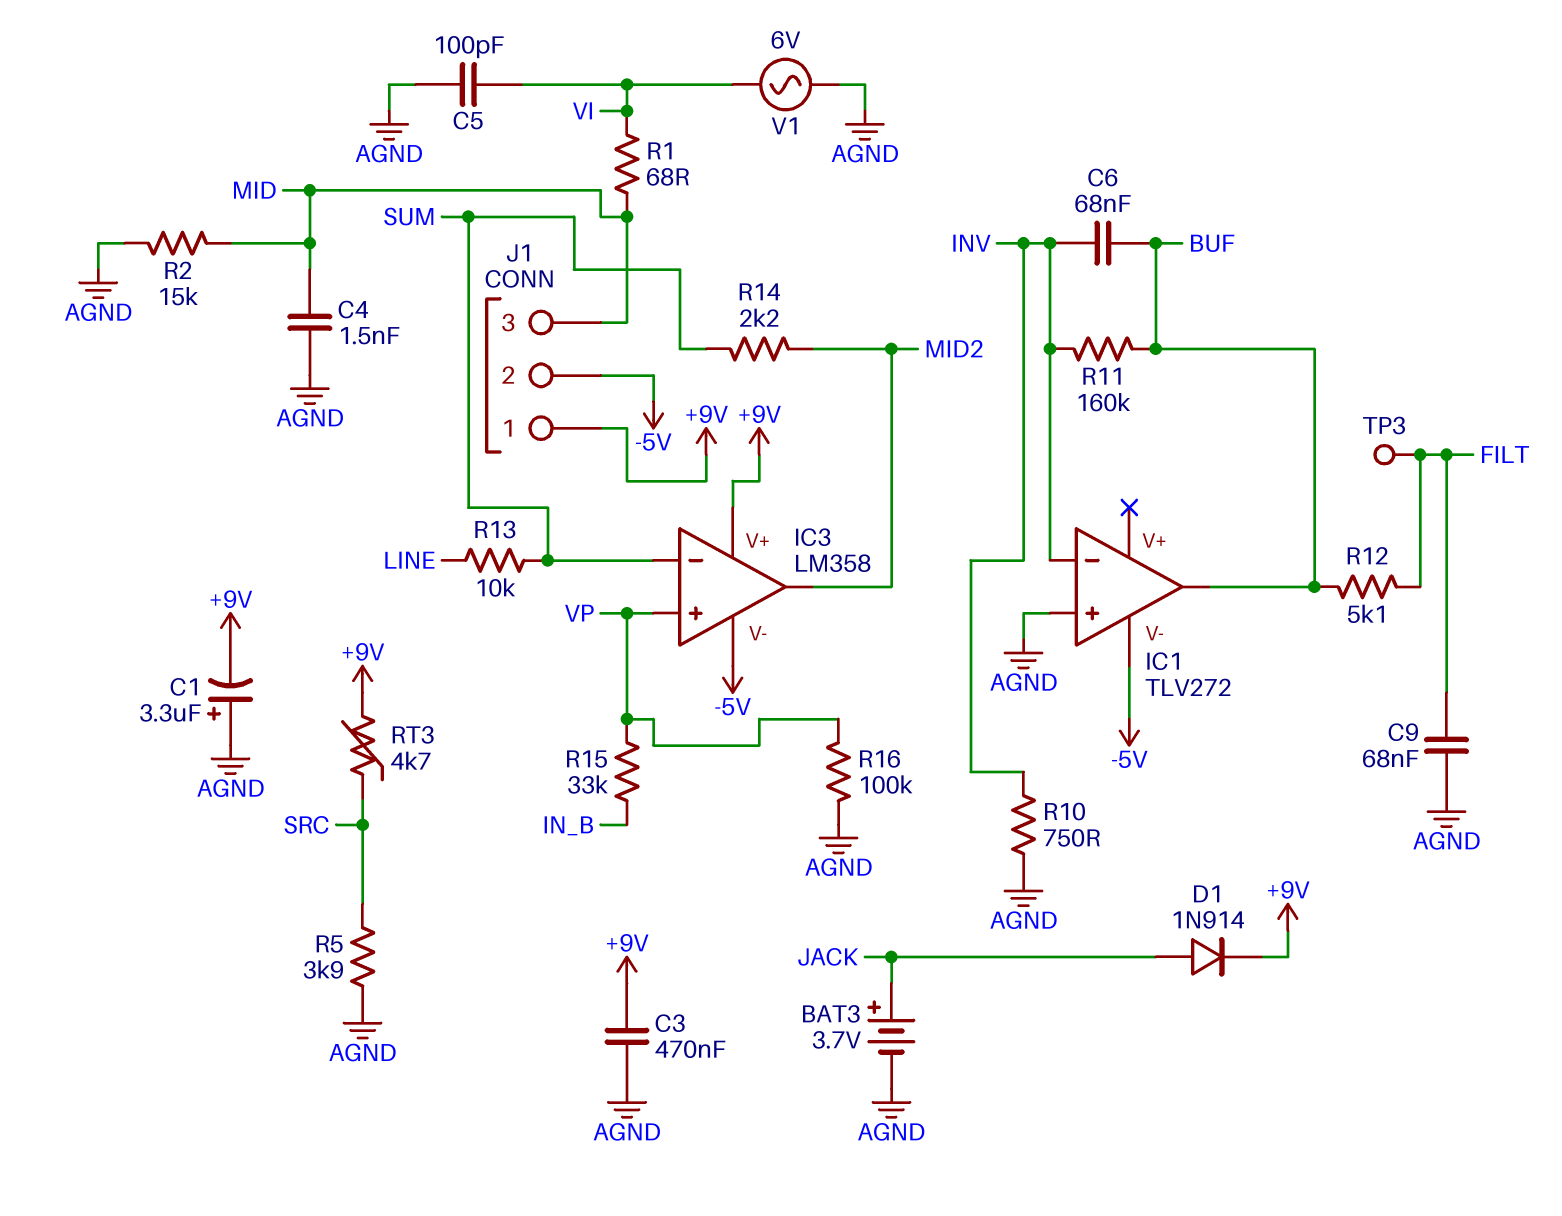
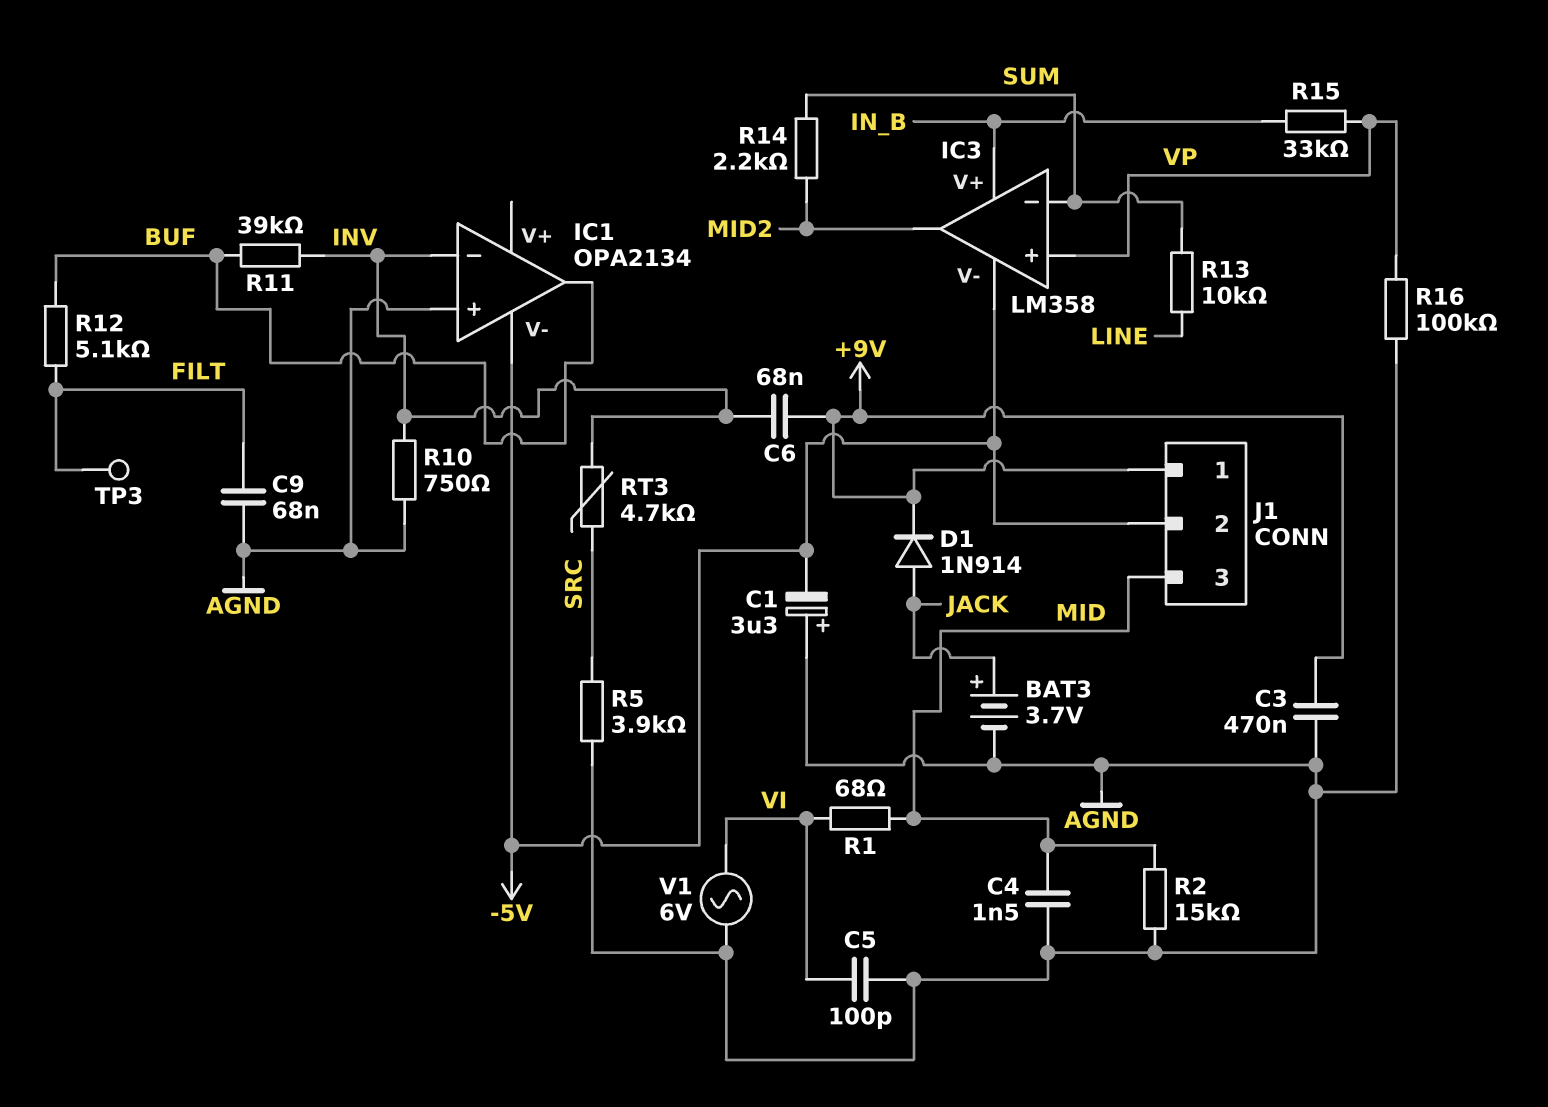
C1: 3.3uF (plus AGND, minus +9V) -> 3.3uF (plus AGND, minus -5V)
C6: 68nF (BUF, INV) -> 68nF (+9V, INV)
IC1: TLV272 -> OPA2134
IC3 pin V+: +9V -> IN_B
R11: 160k (BUF, INV) -> 39k (BUF, INV)
RT3: 4.7k (+9V, SRC) -> 4.7k (INV, SRC)

